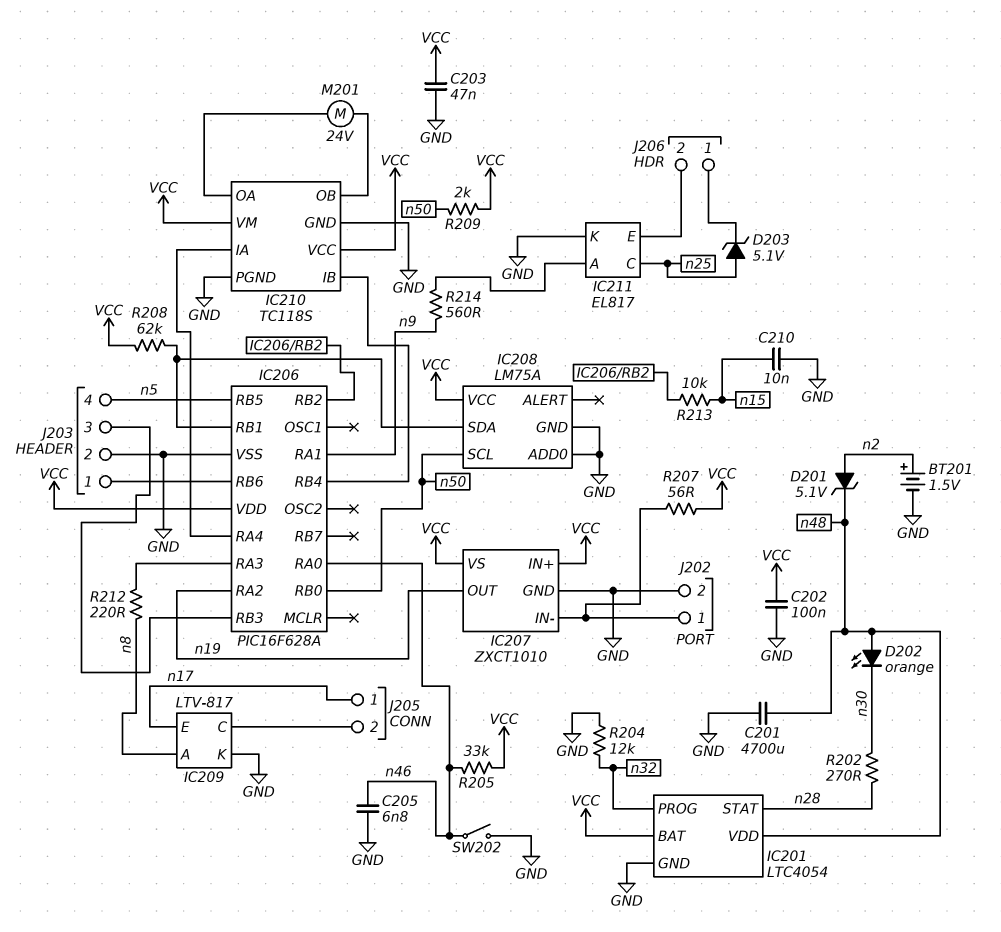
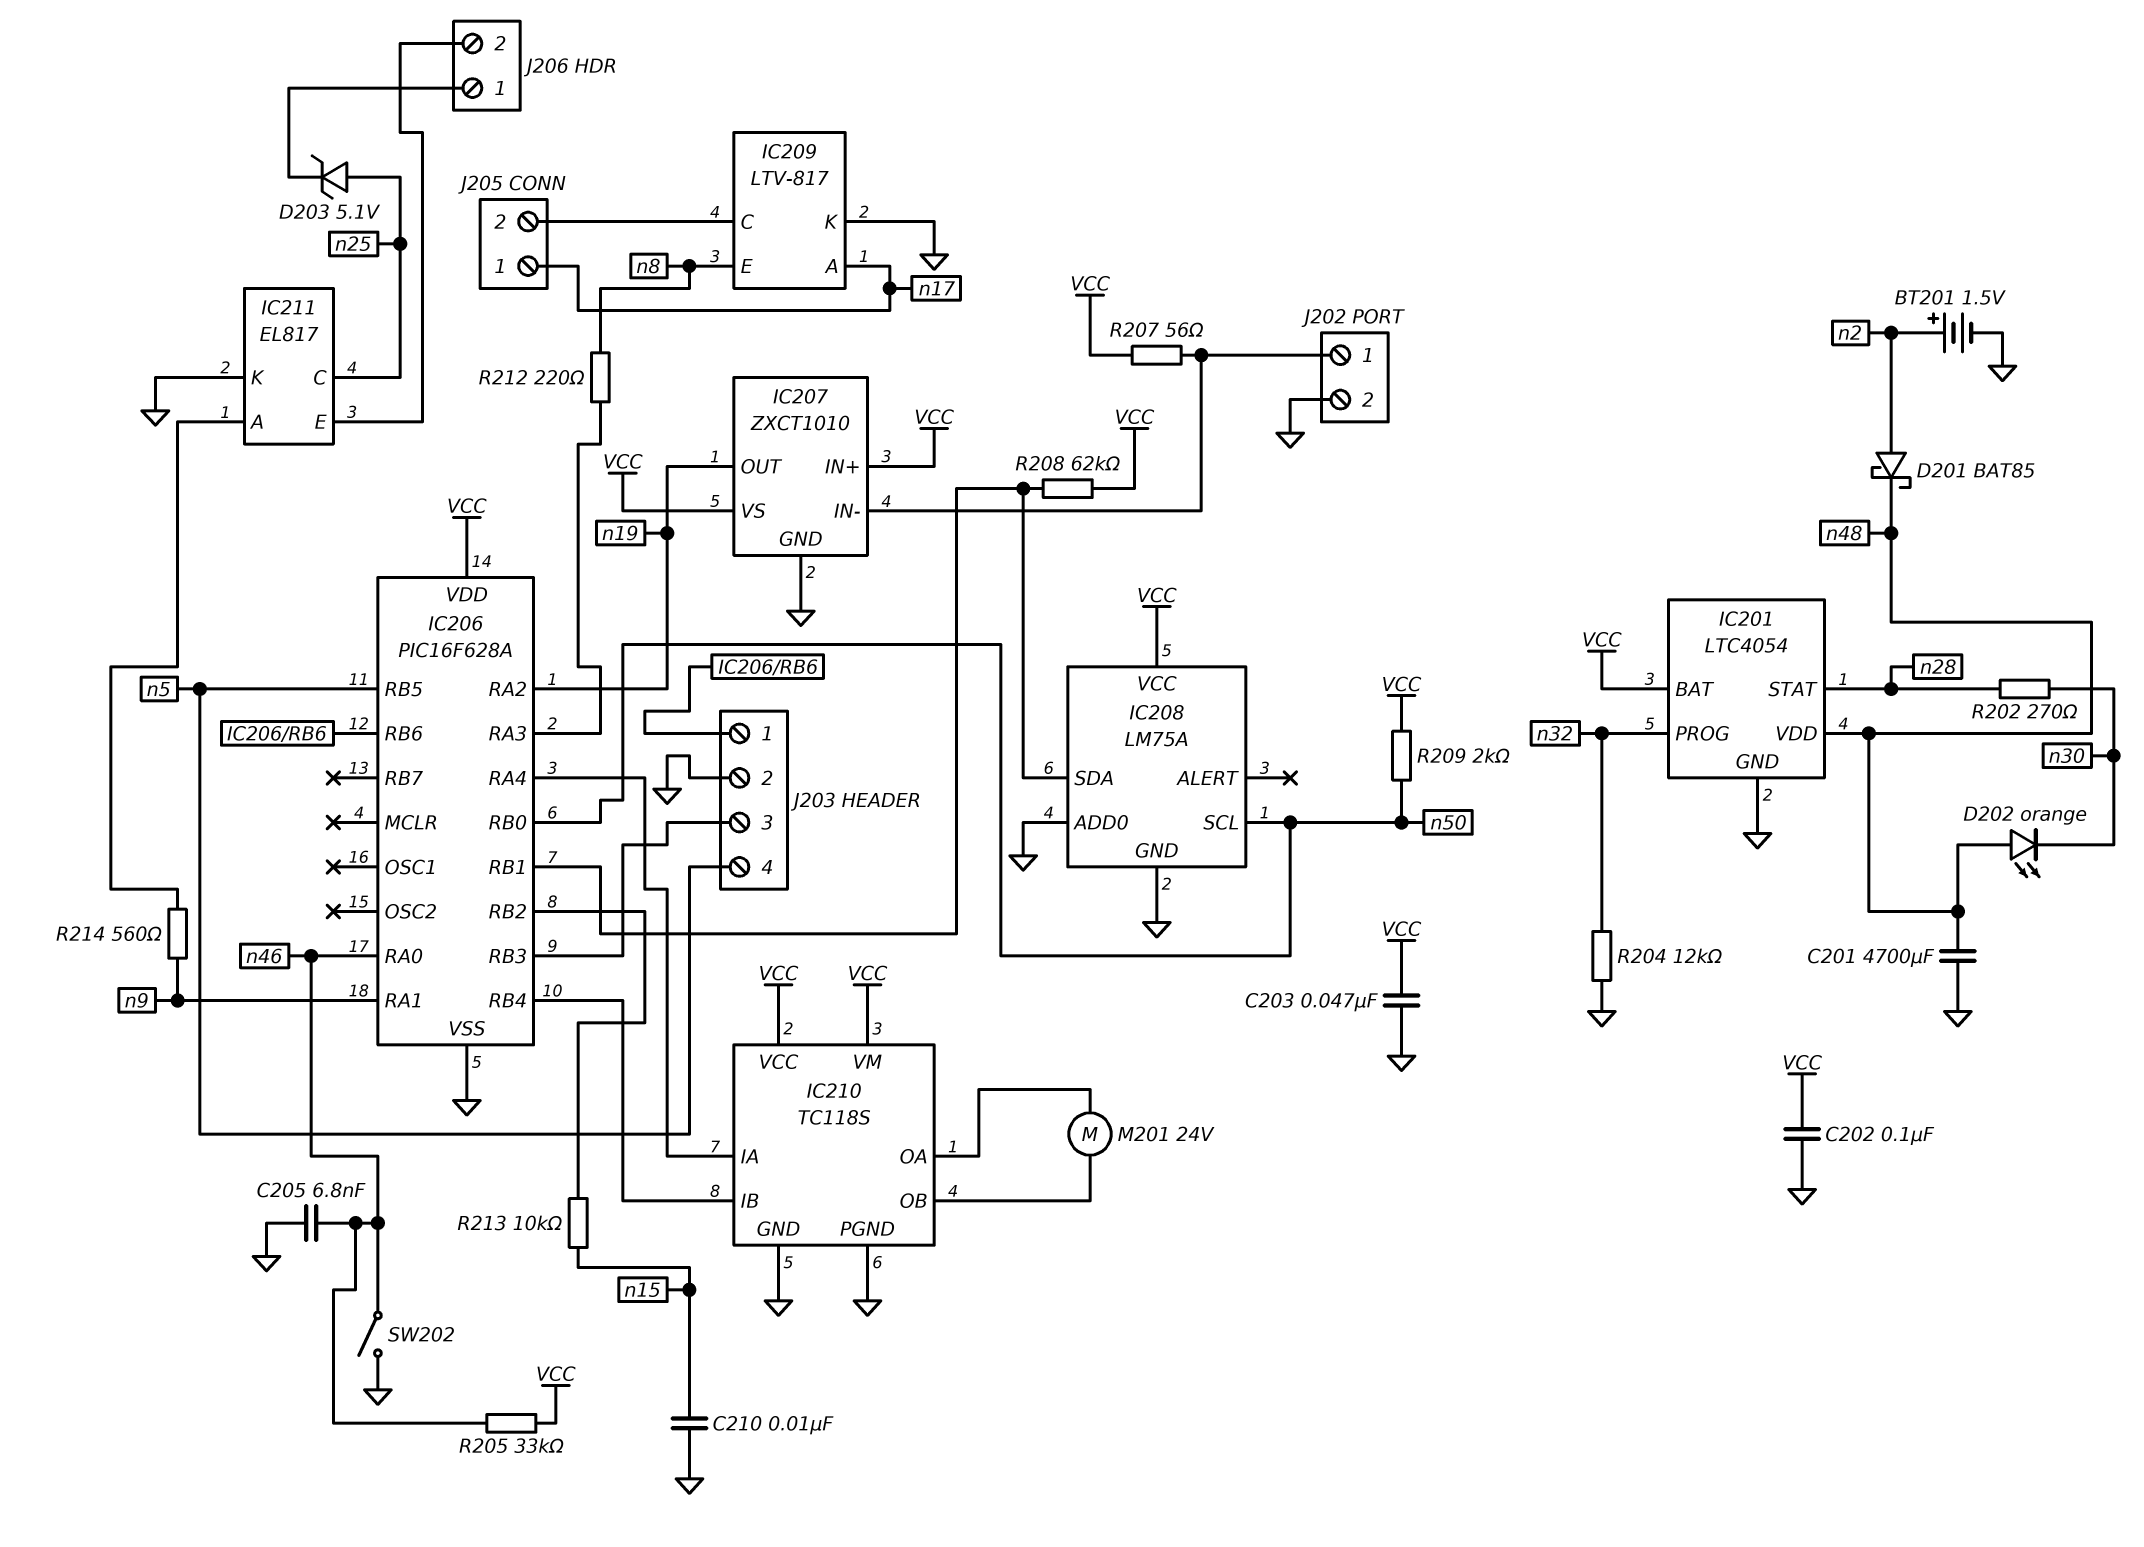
D201: zener 5.1V (A n2, K n48) -> schottky BAT85 (A n2, K n48)
IC209 pin A: n8 -> n17
IC209 pin E: n17 -> n8

